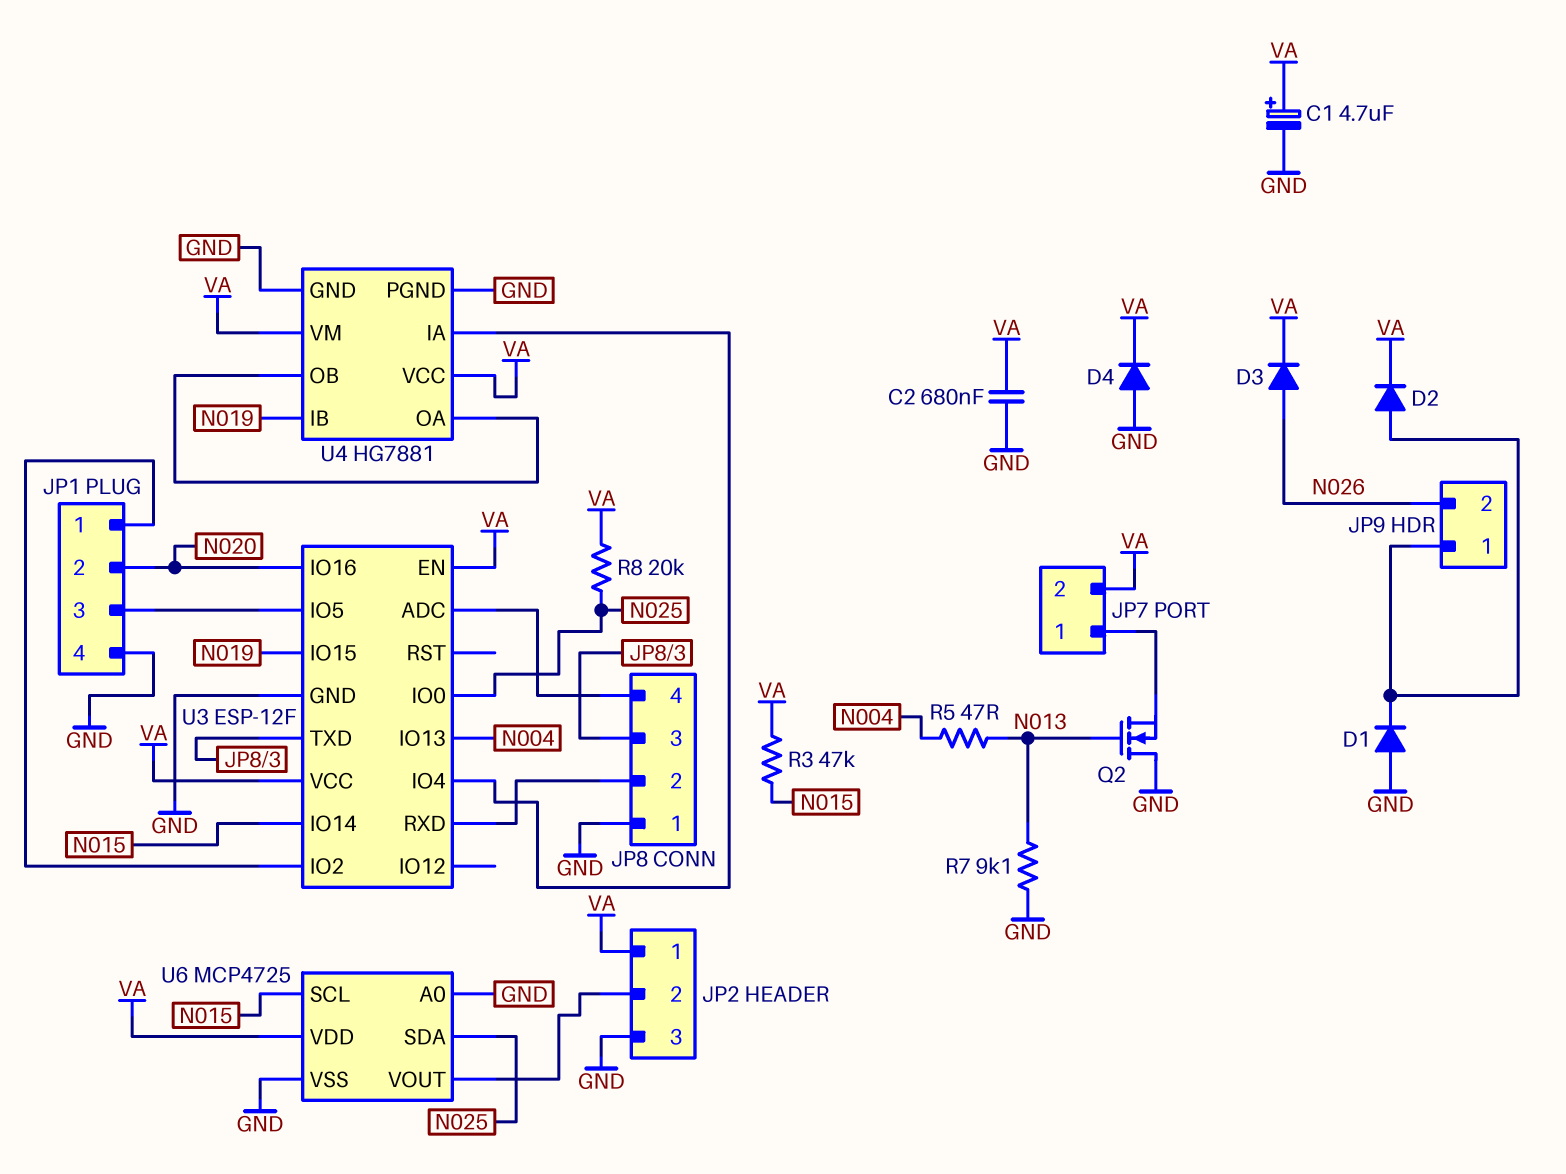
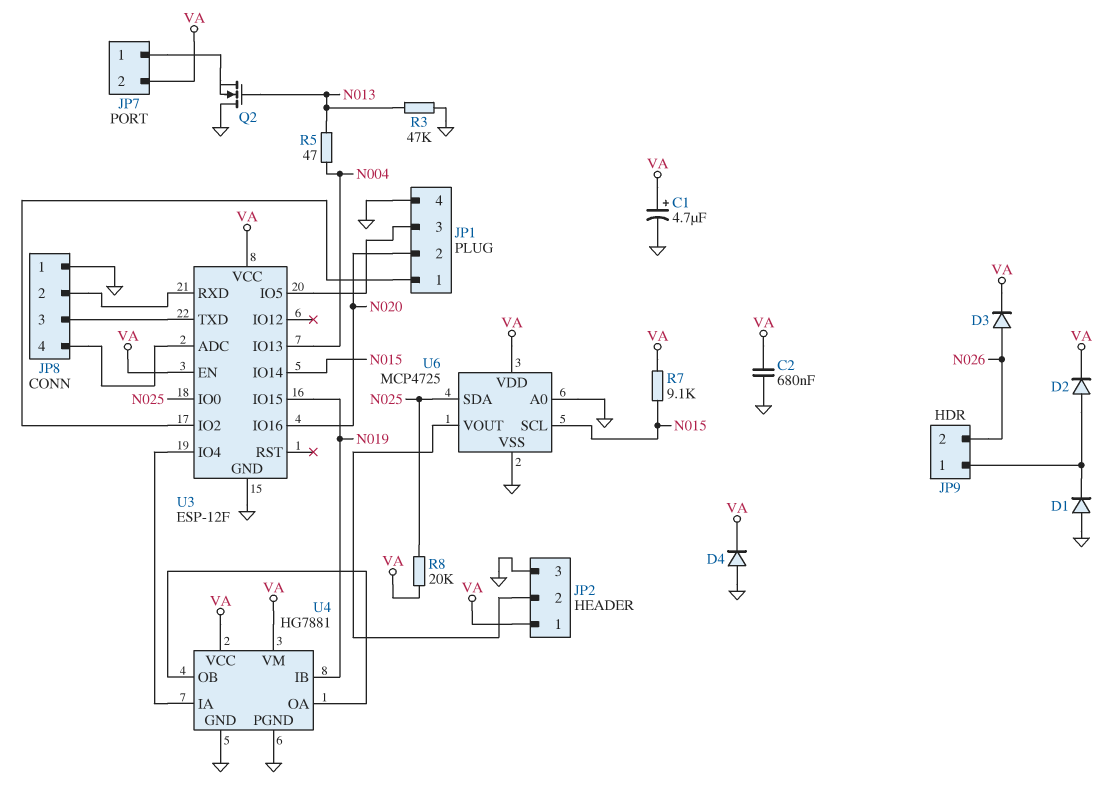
R3: 47k (N015, VA) -> 47k (GND, N013)
R7: 9.1k (GND, N013) -> 9.1k (N015, VA)

